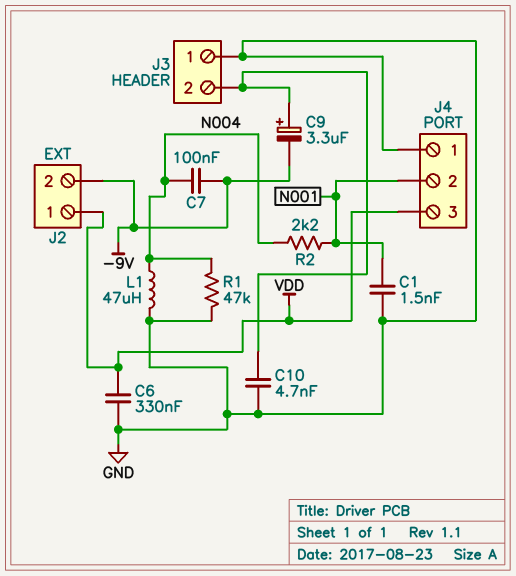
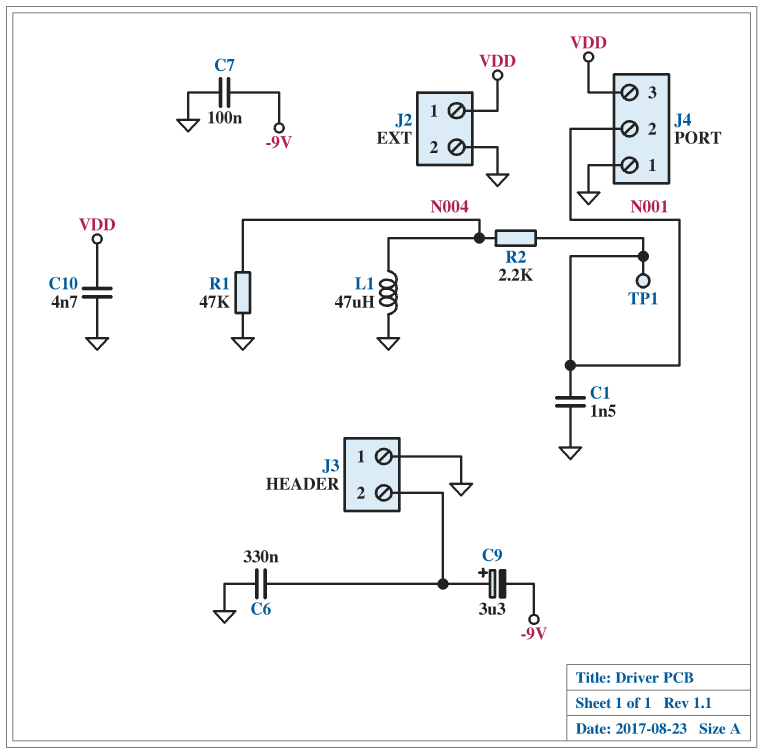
C6: 330nF (GND, VDD) -> 330nF (GND, J3/2)
C7: 100nF (-9V, N004) -> 100nF (-9V, GND)
C10: 4.7nF (GND, J3/2) -> 4.7nF (GND, VDD)
J2 pin 2: -9V -> GND
TP1: none -> test point (N001)

